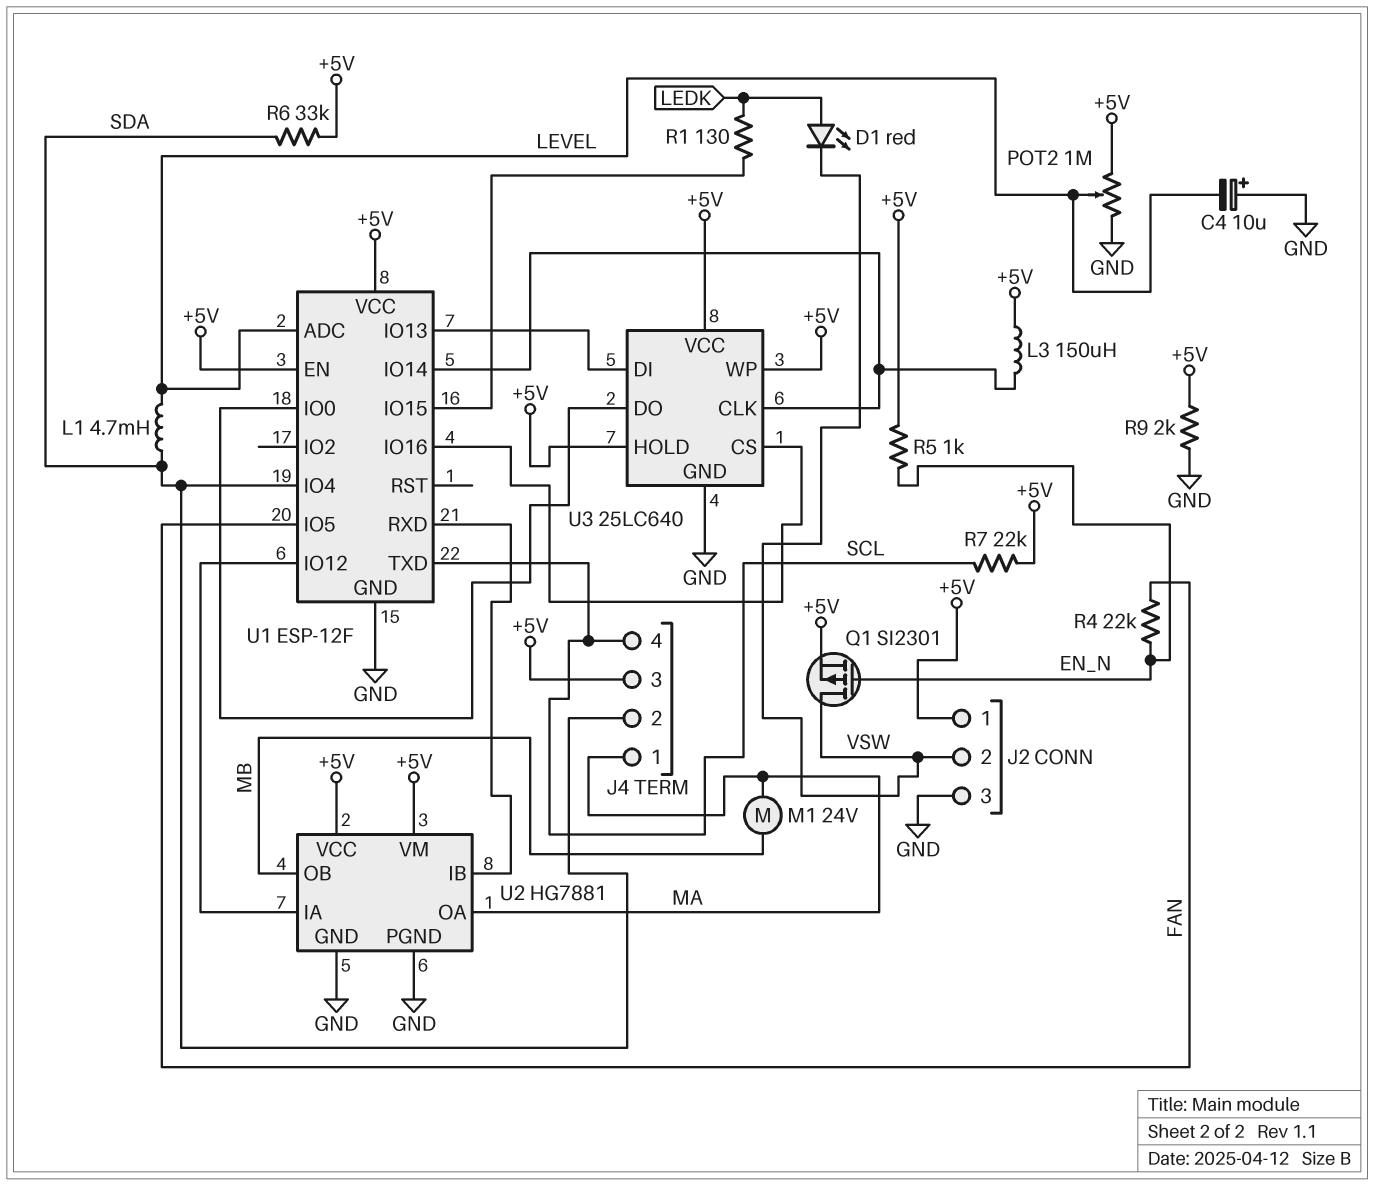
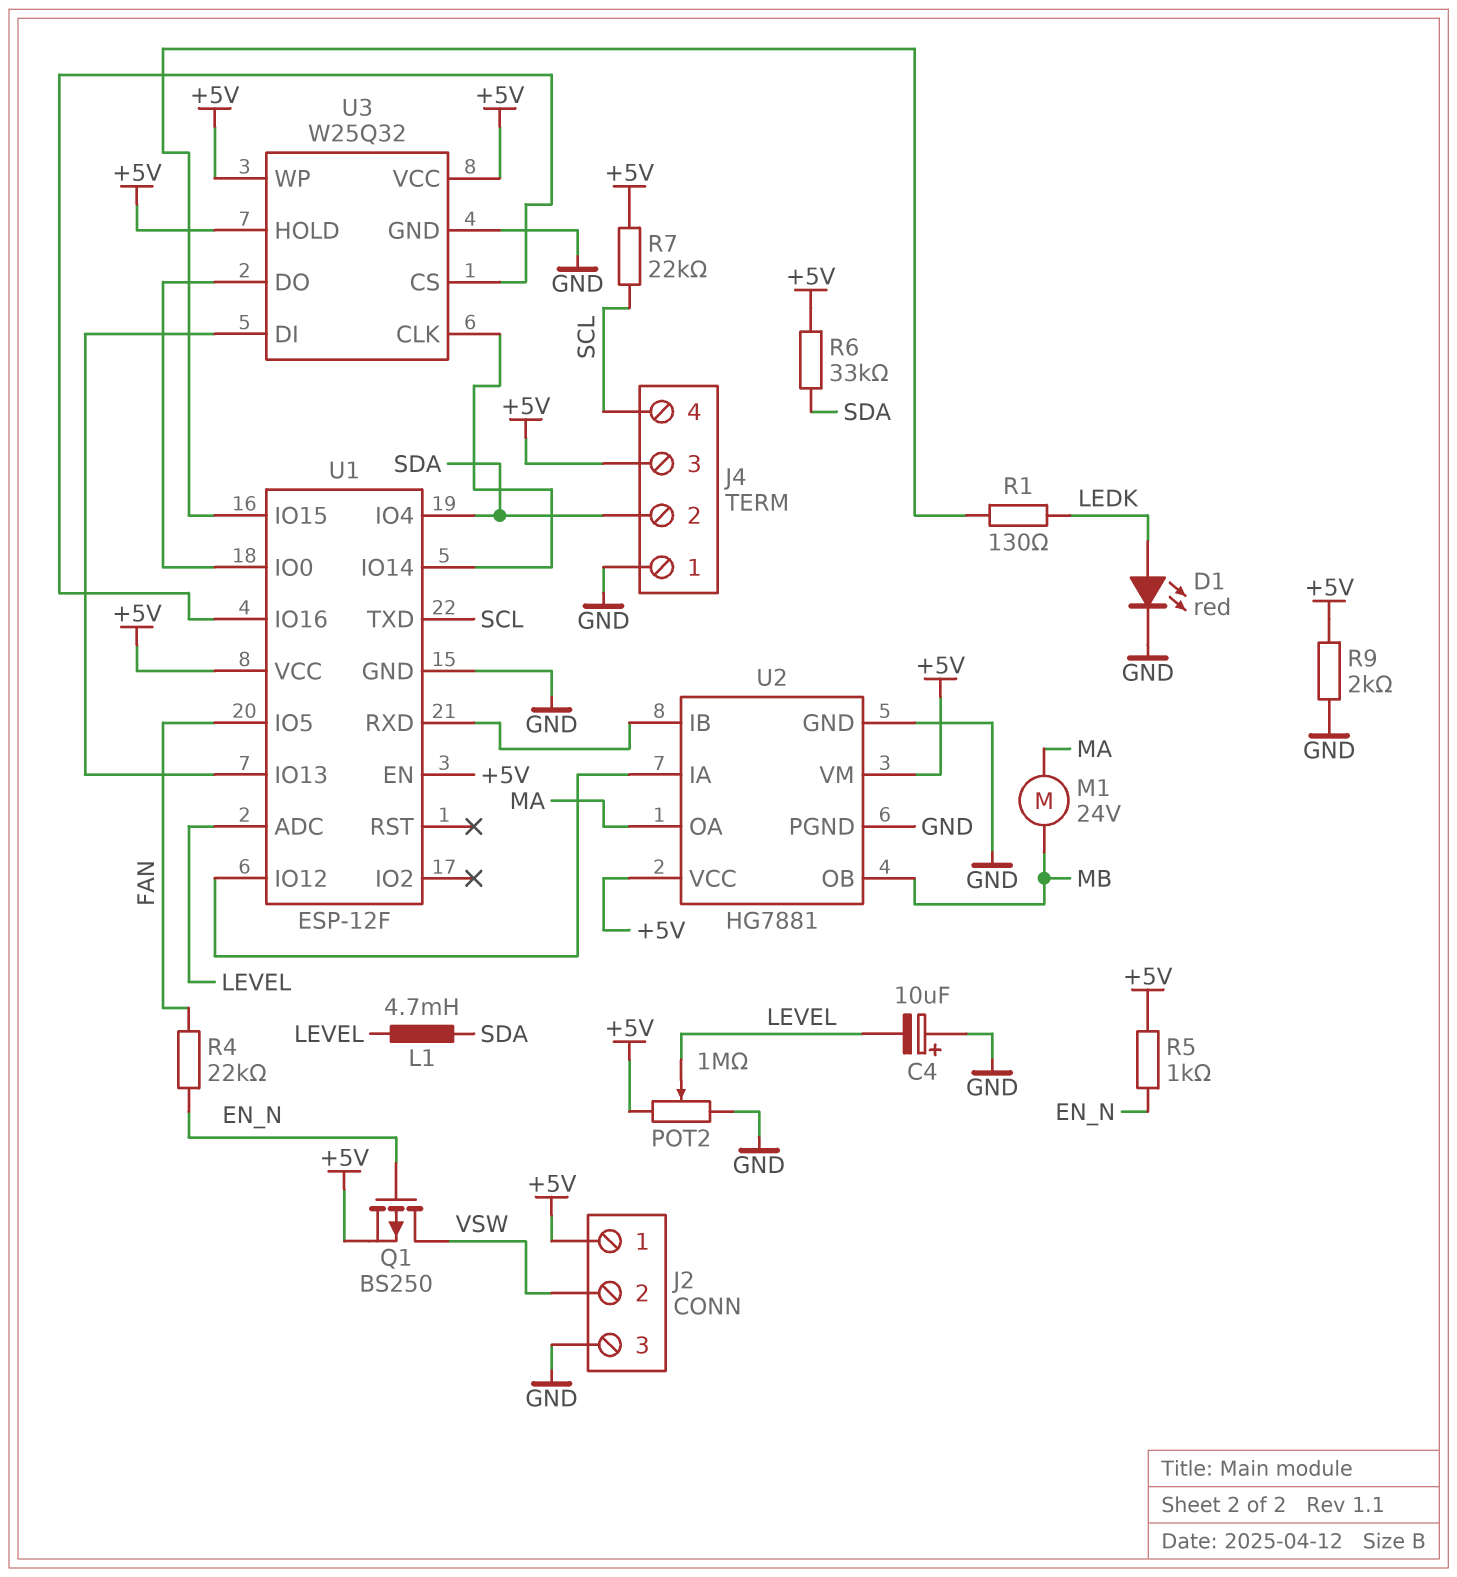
D1: LED red (A LEDK, K VSW) -> LED red (A LEDK, K GND)
J4 pin 1: MA -> GND
L3: 150uH (+5V, U1/IO14) -> none
Q1: PMOS SI2301 (G EN_N, D VSW, S +5V) -> PMOS BS250 (G EN_N, D VSW, S +5V)
U3: 25LC640 -> W25Q32

